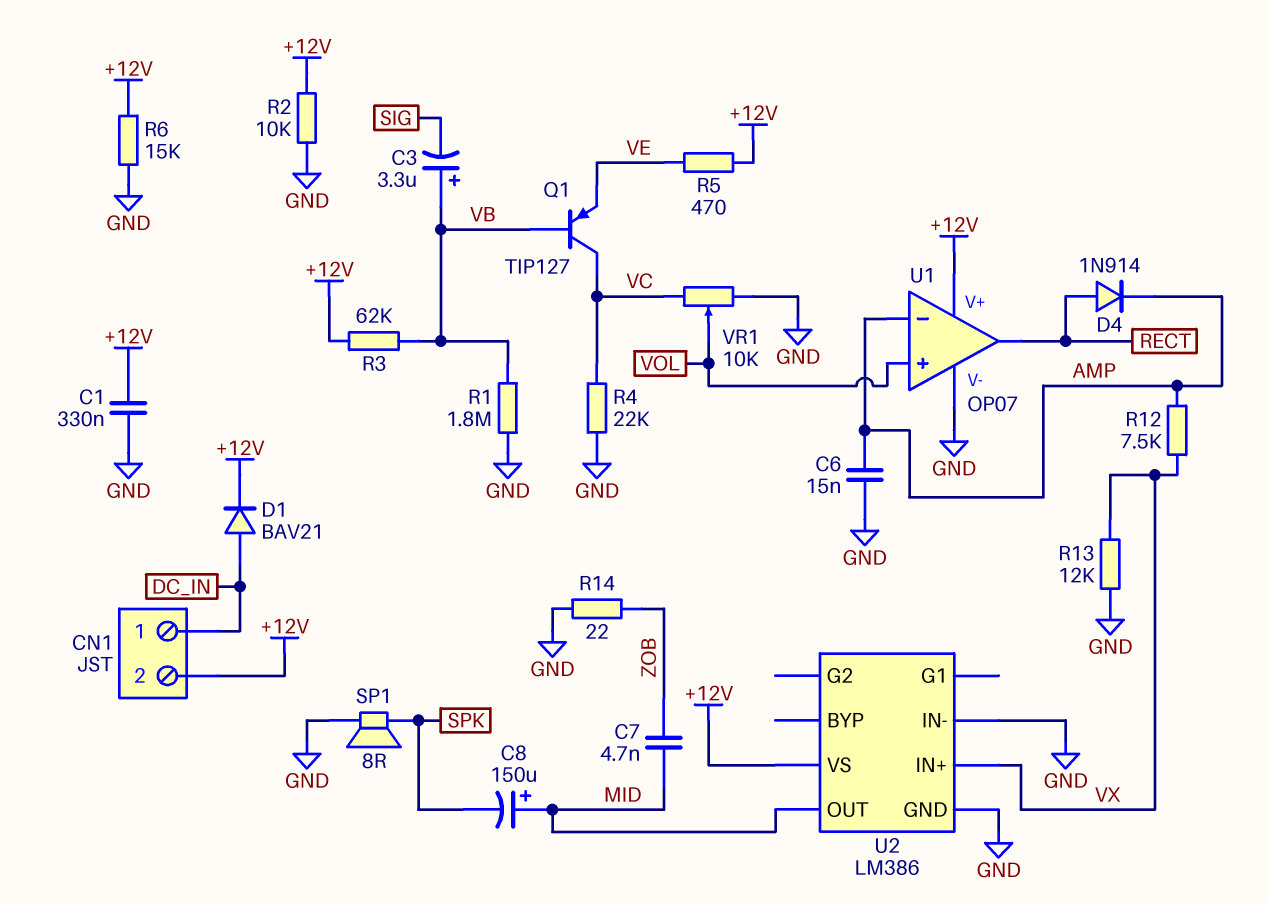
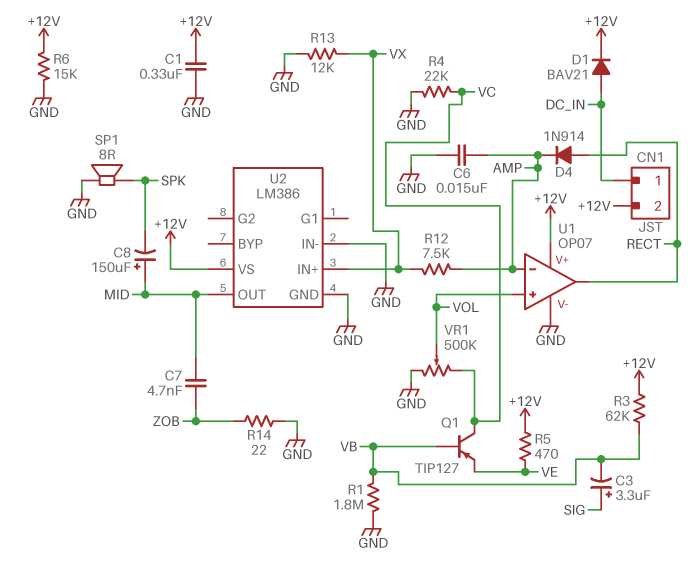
C3: 3.3uF (plus VB, minus SIG) -> 3.3uF (plus SIG, minus VB)
R2: 10k (+12V, GND) -> none
VR1: 10k (GND, VC, wiper VOL) -> 500k (GND, VC, wiper VOL)

